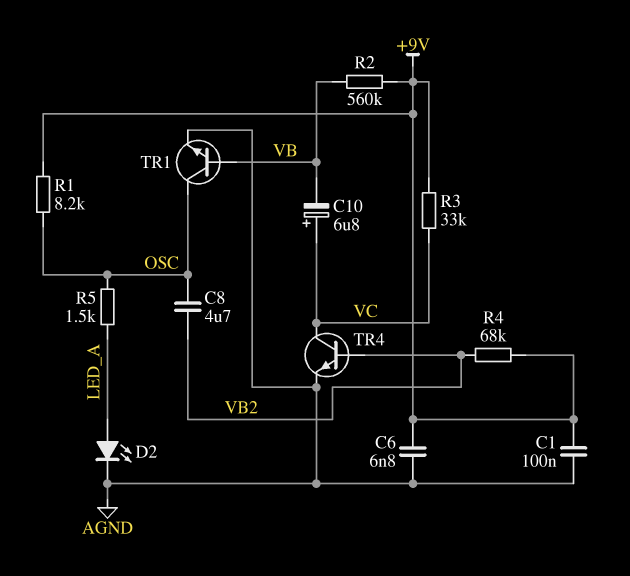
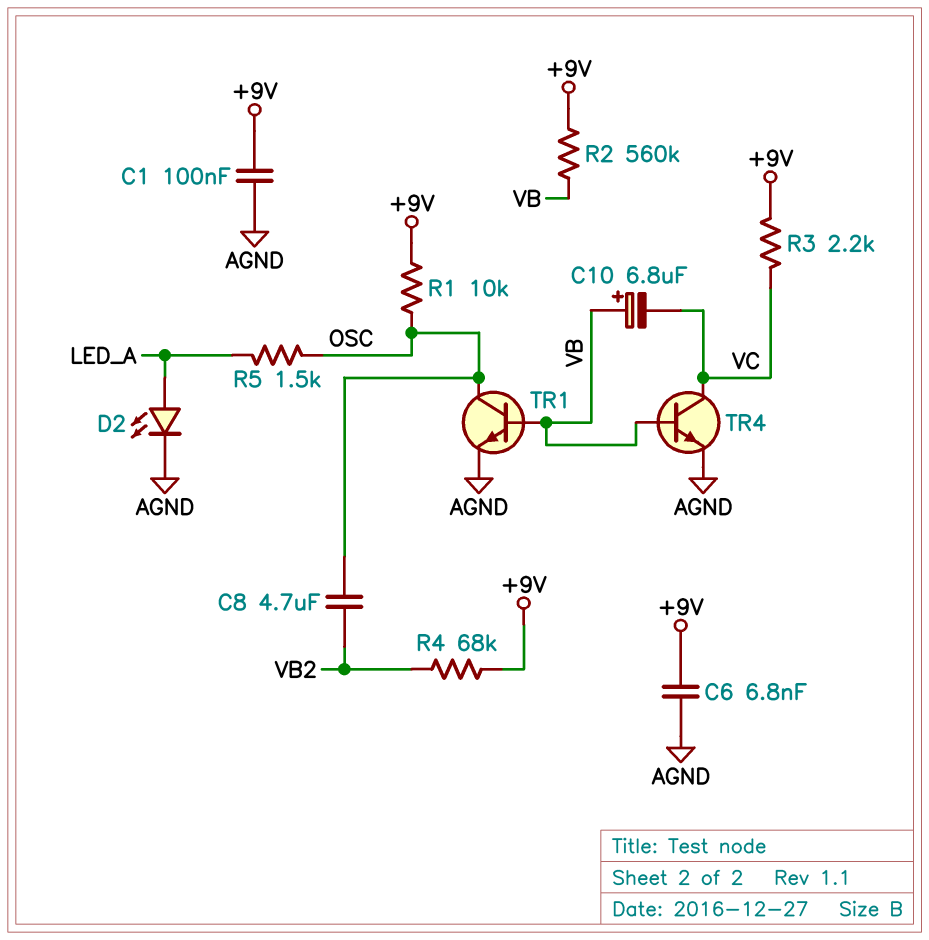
C10: 6.8uF (plus VC, minus VB) -> 6.8uF (plus VB, minus VC)
R1: 8.2k (+9V, OSC) -> 10k (+9V, OSC)
R3: 33k (+9V, VC) -> 2.2k (+9V, VC)
TR4: NPN (B VB2, C VC, E AGND) -> NPN (B VB, C VC, E AGND)

